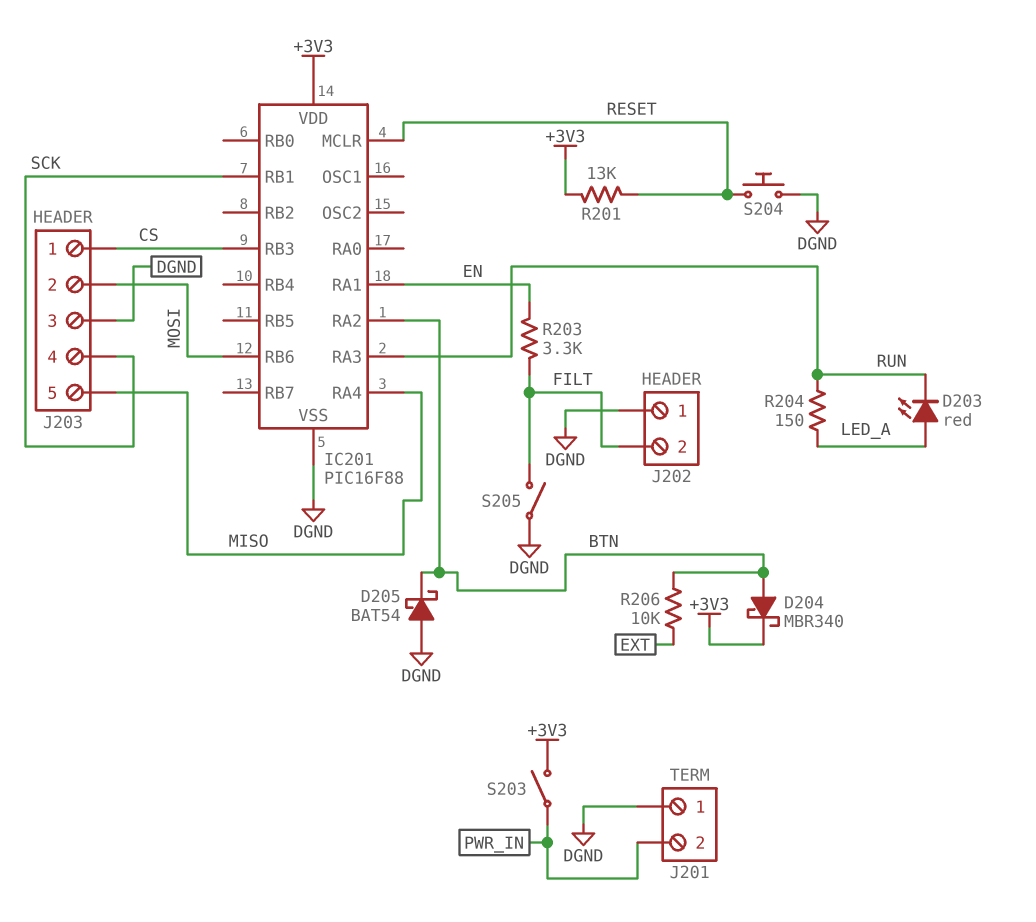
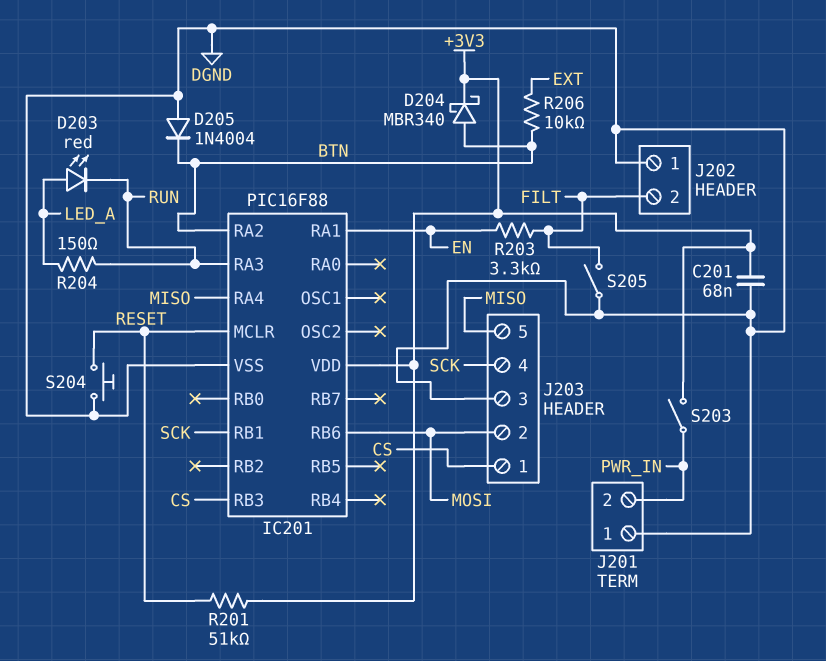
C201: none -> 68nF (+3V3, DGND)
D205: schottky BAT54 (A DGND, K BTN) -> diode 1N4004 (A DGND, K BTN)
R201: 13k (+3V3, RESET) -> 51k (+3V3, RESET)

